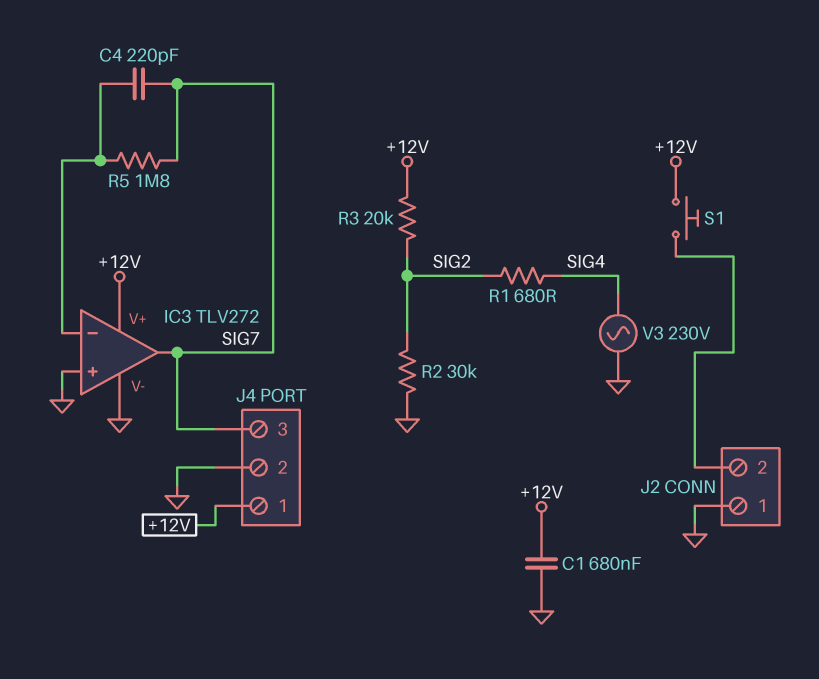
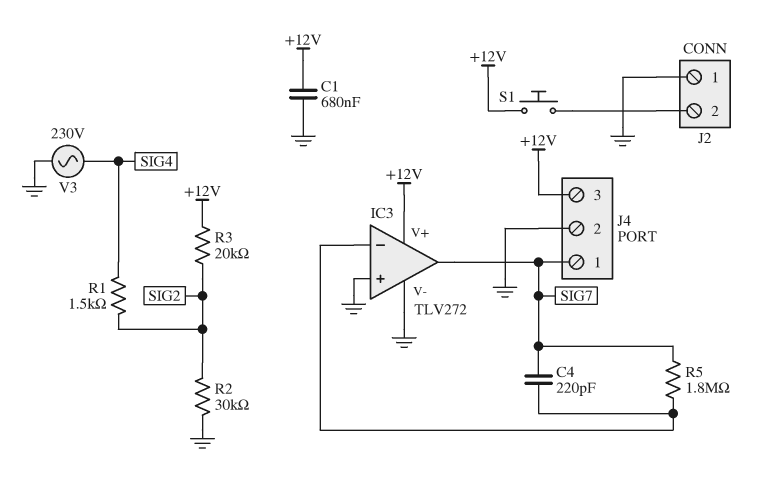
J4 pin 1: +12V -> SIG7
J4 pin 3: SIG7 -> +12V
R1: 680 (SIG2, SIG4) -> 1.5k (SIG2, SIG4)

